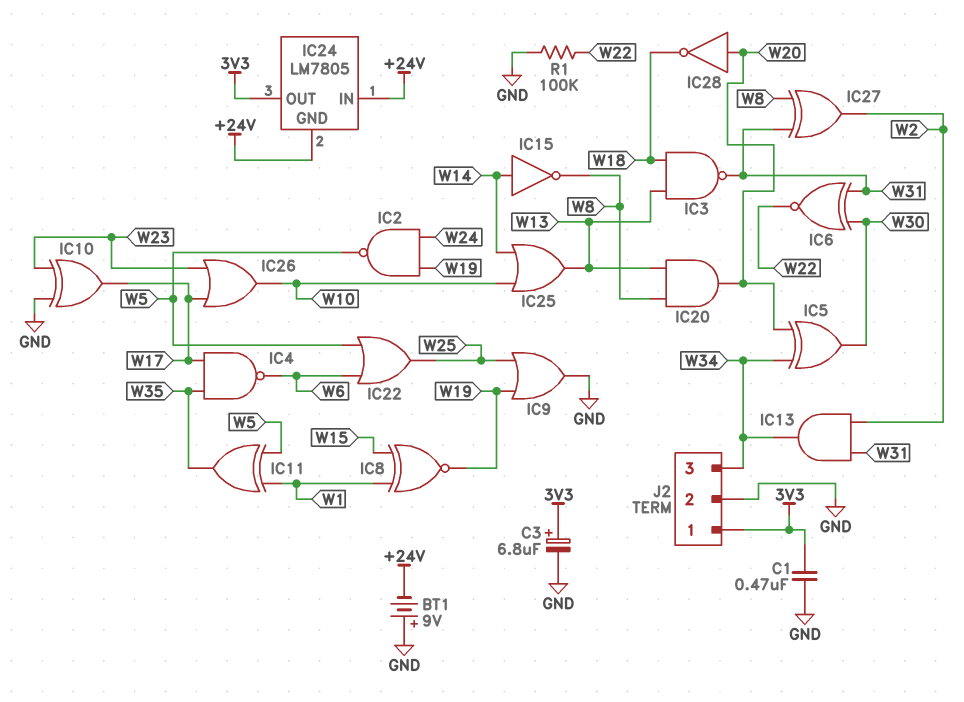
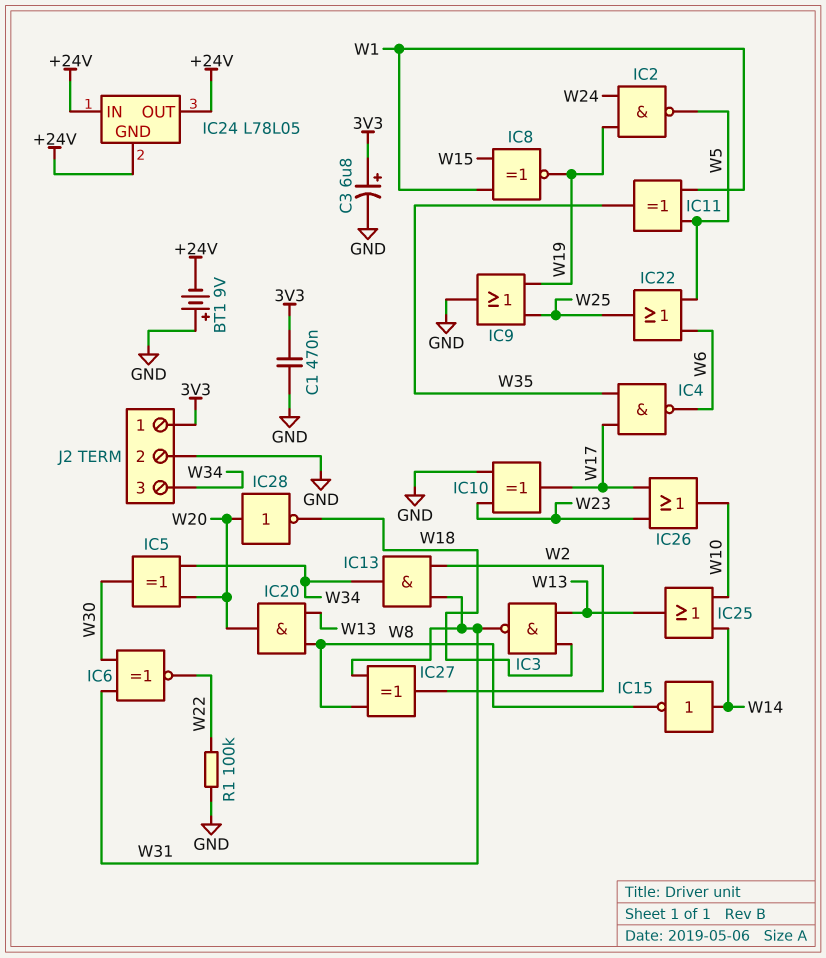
IC24: LM7805 -> L78L05
IC24 pin OUT: 3V3 -> +24V

